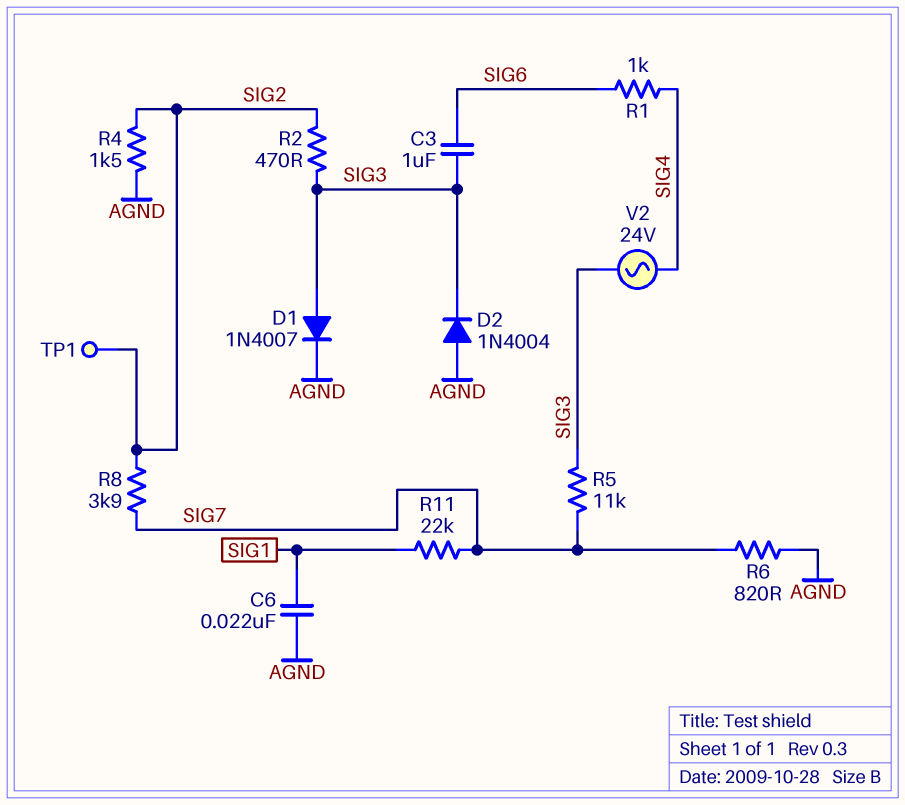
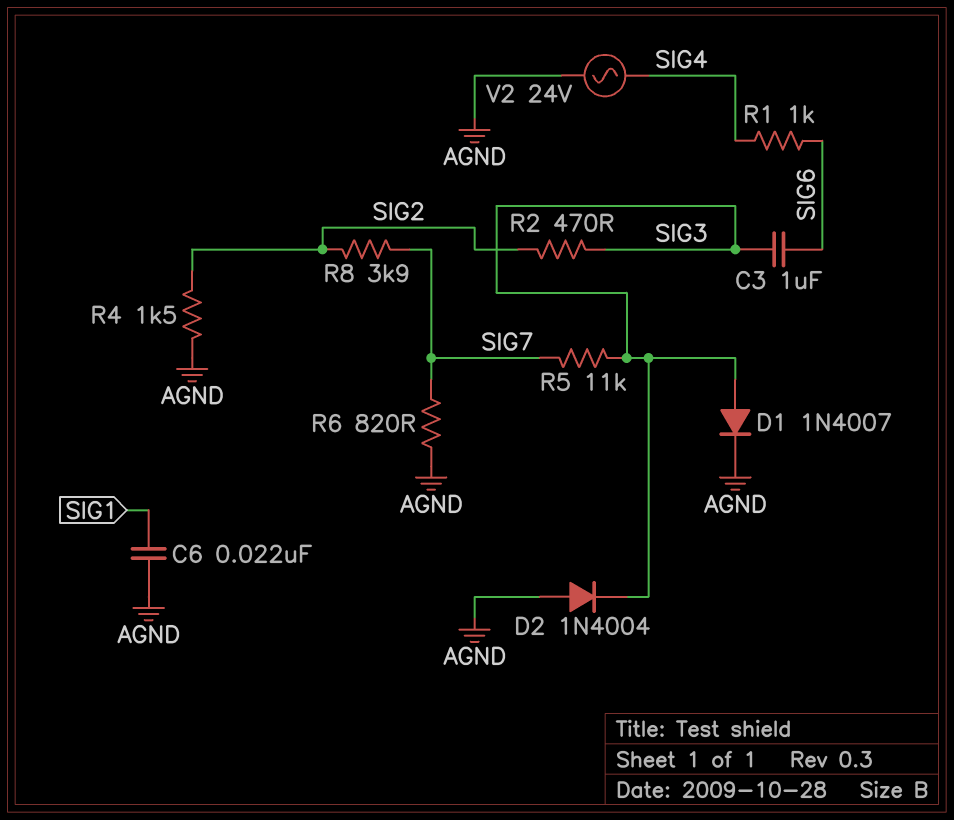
R11: 22k (SIG1, SIG7) -> none
TP1: test point (SIG2) -> none
V2: AC 24V (SIG3, SIG4) -> AC 24V (AGND, SIG4)

